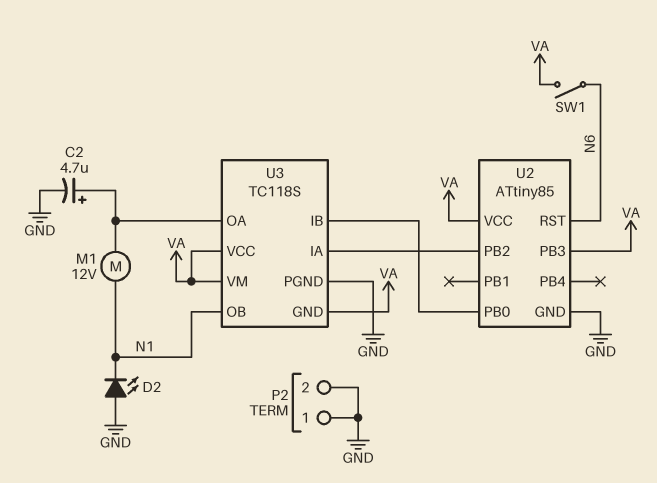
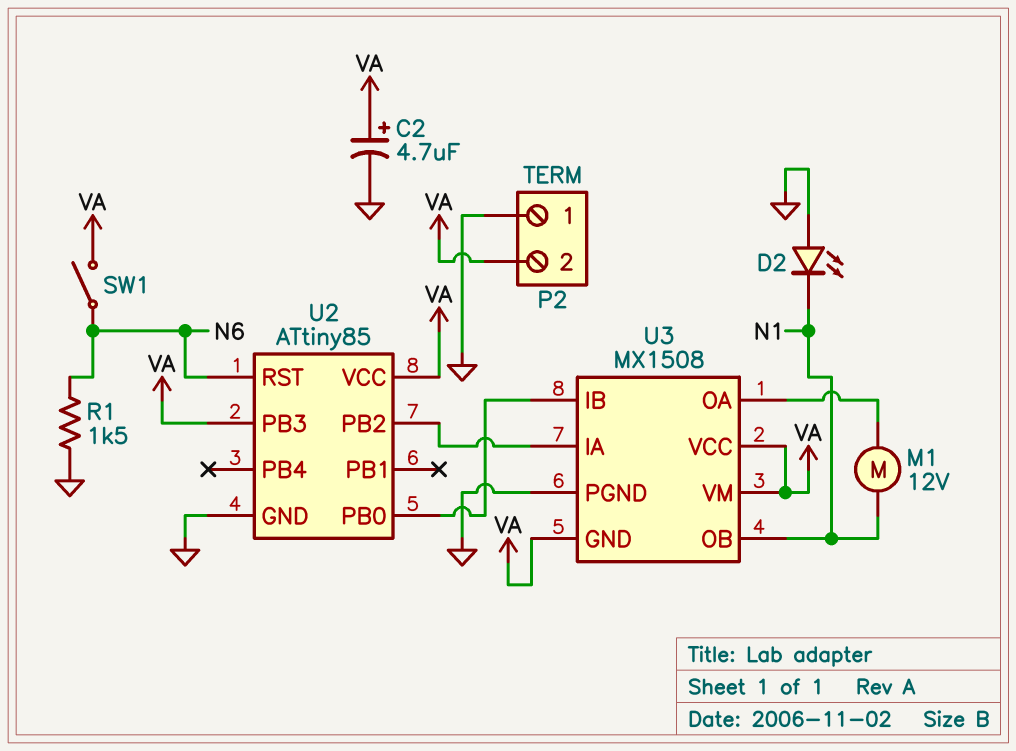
C2: 4.7uF (plus U3/OA, minus GND) -> 4.7uF (plus VA, minus GND)
P2 pin 2: GND -> VA
R1: none -> 1.5k (GND, N6)
U3: TC118S -> MX1508

